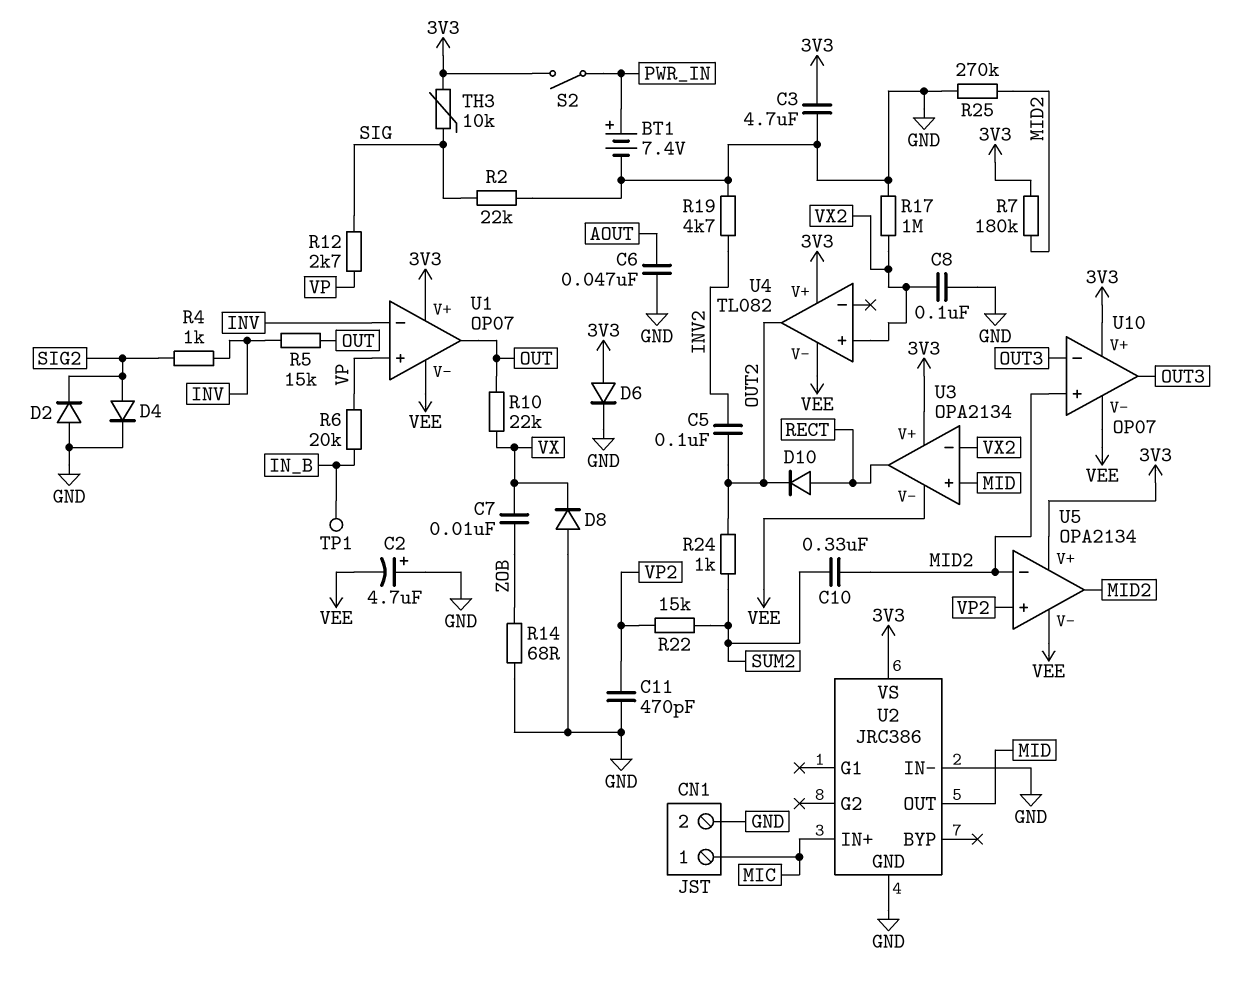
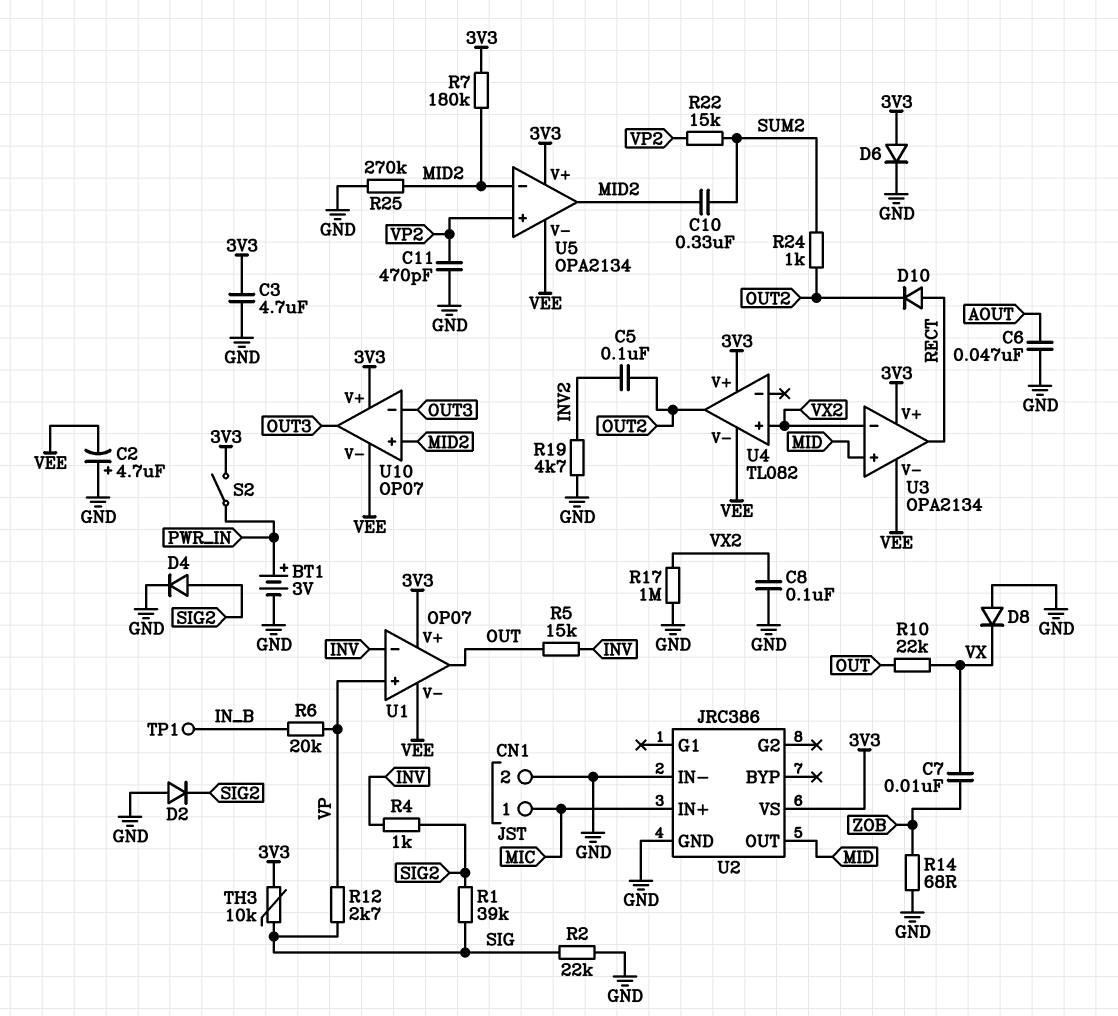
BT1: 7.4V (plus PWR_IN, minus GND) -> 3V (plus PWR_IN, minus GND)
R1: none -> 39k (SIG, SIG2)

